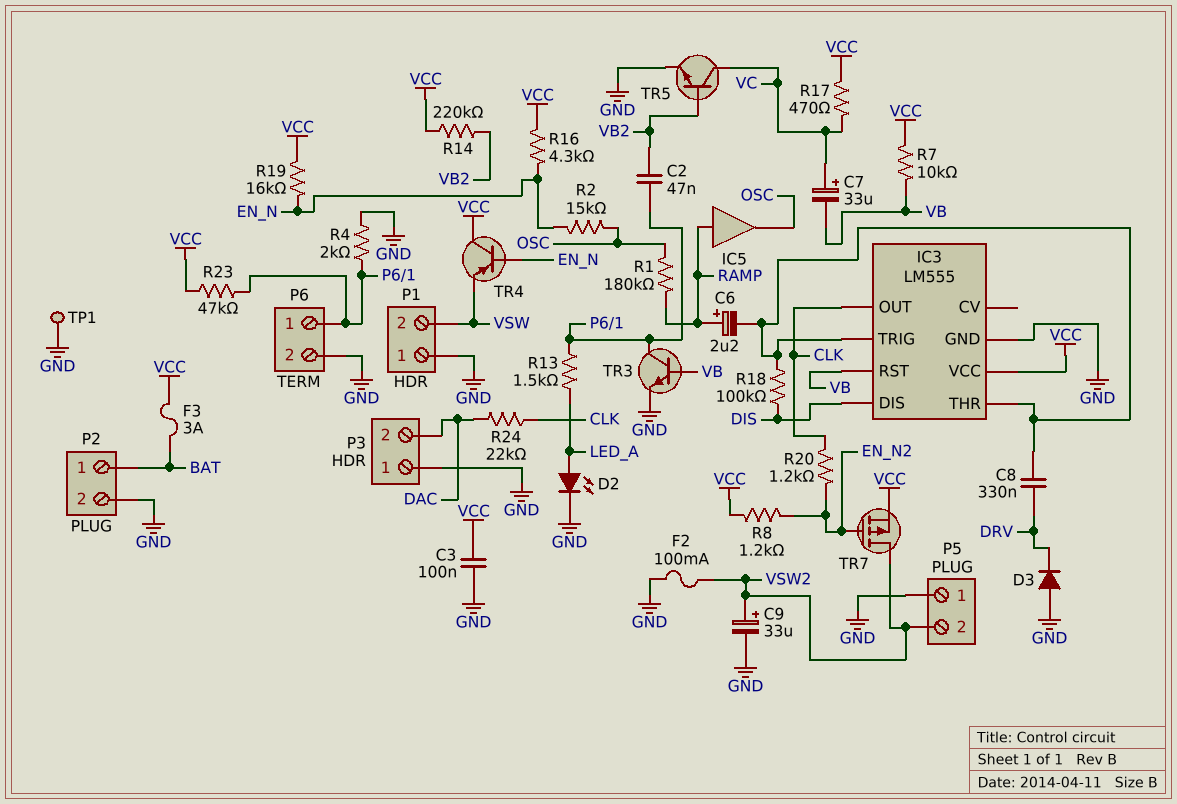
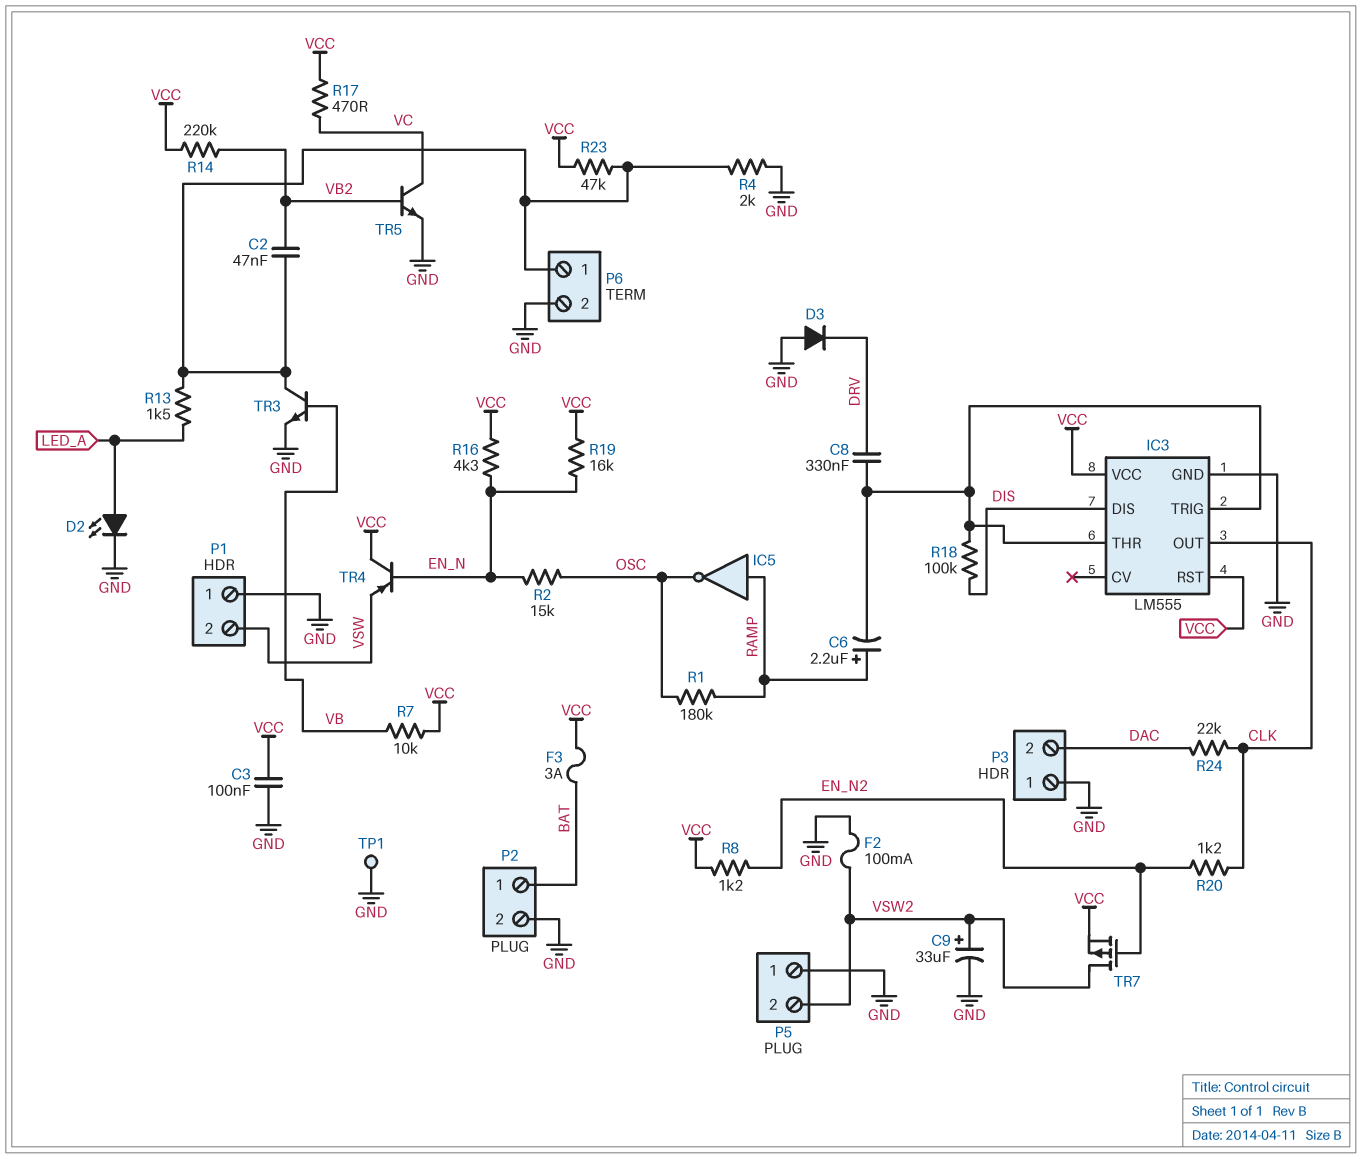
C7: 33uF (plus VC, minus VB) -> none
IC3 pin RST: VB -> VCC
IC5: buffer (in RAMP, out OSC) -> NOT (in RAMP, out OSC)

